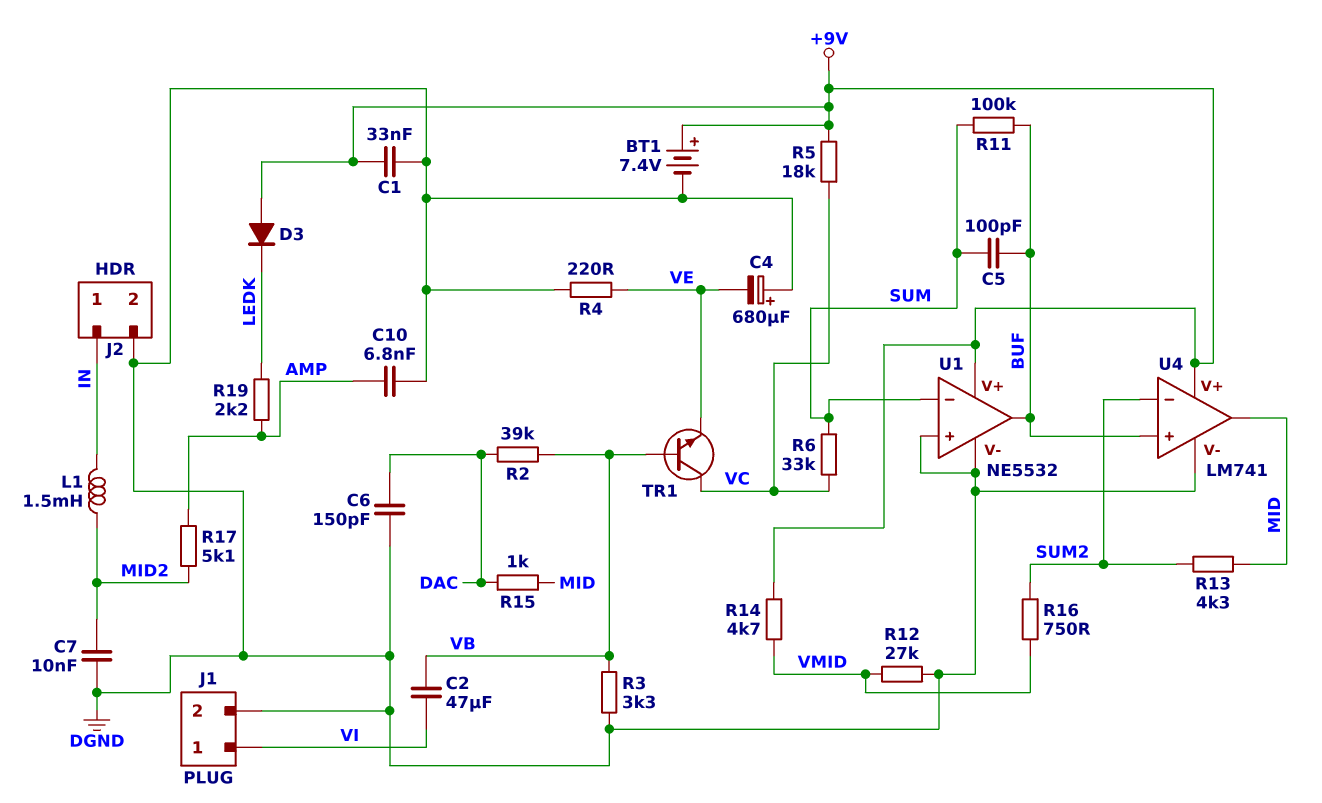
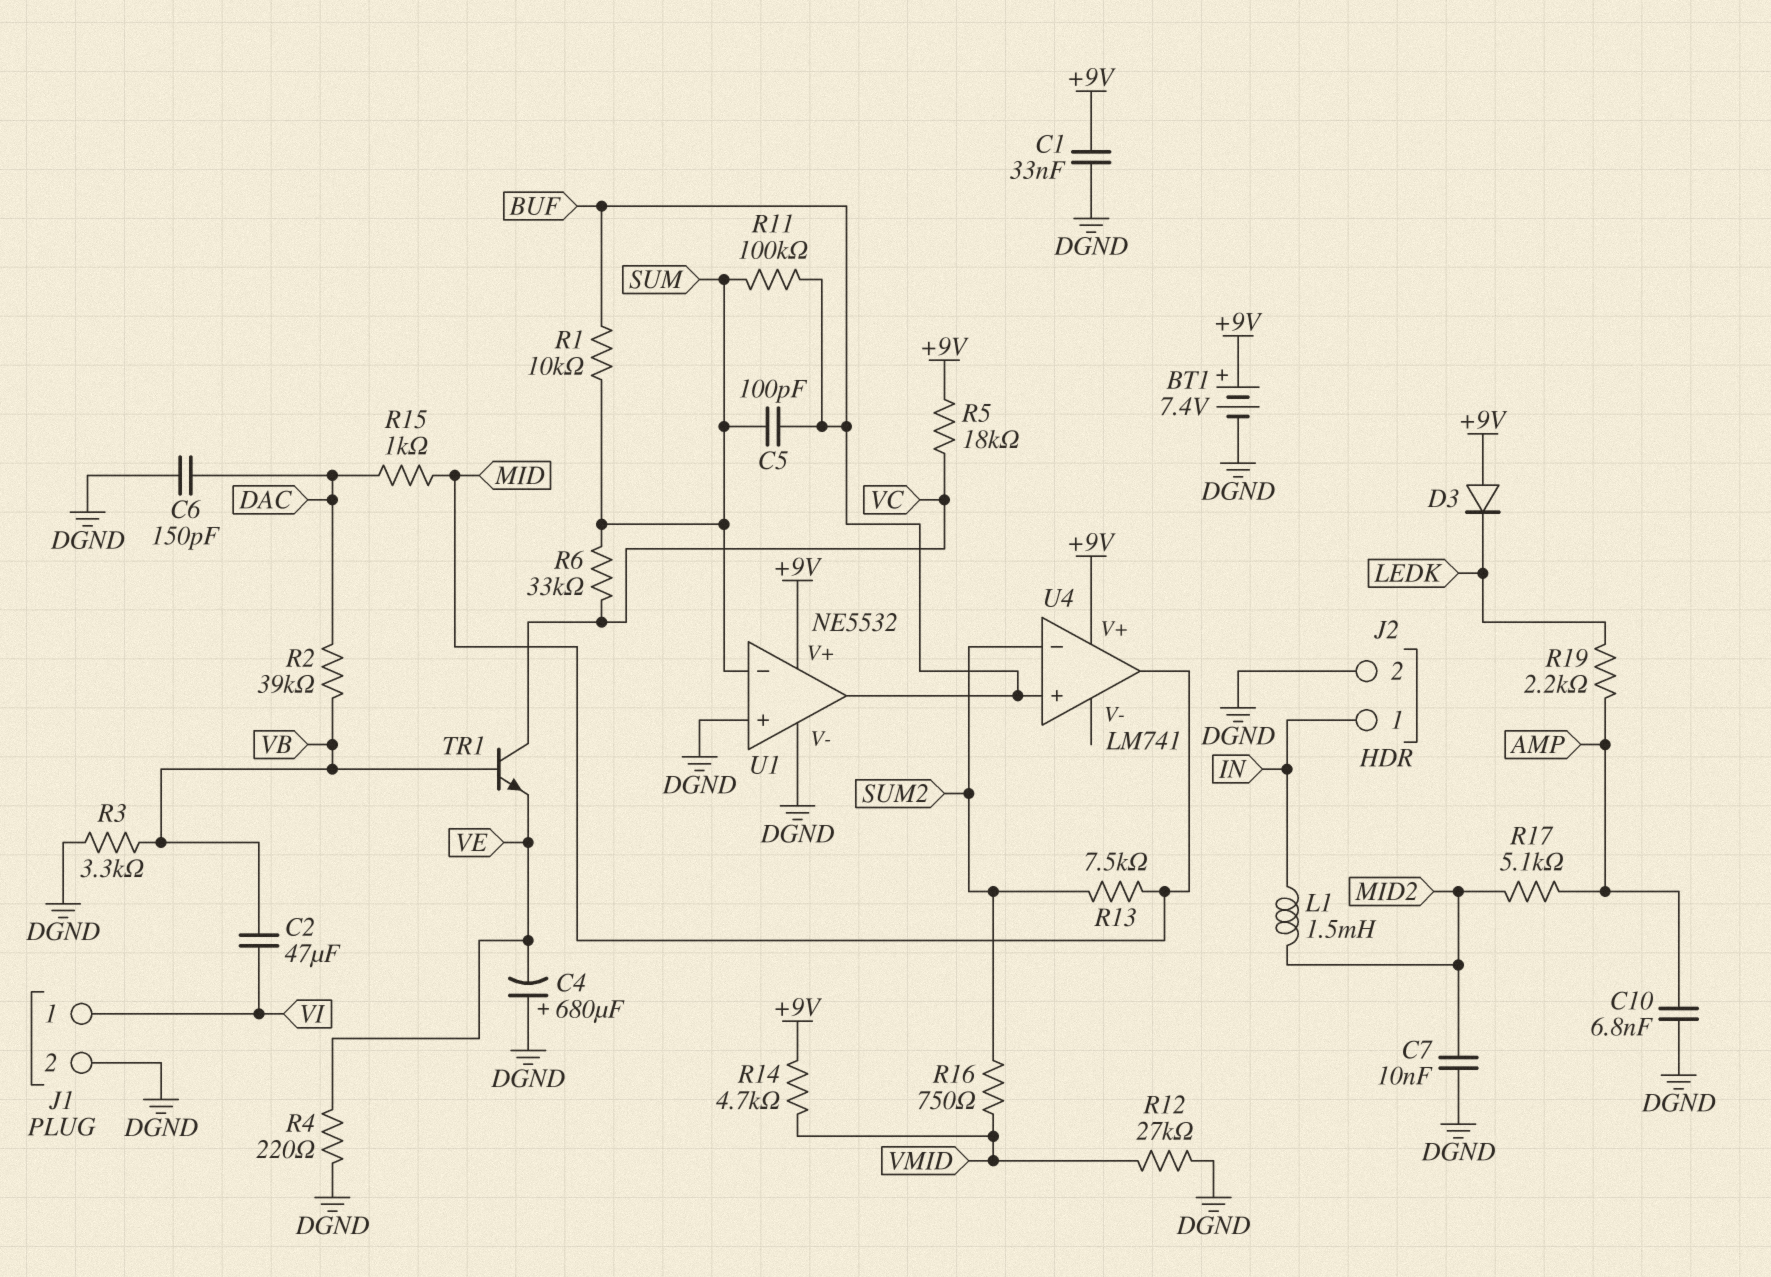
R1: none -> 10k (BUF, SUM)
R13: 4.3k (MID, SUM2) -> 7.5k (MID, SUM2)
U4 pin V-: DGND -> none

